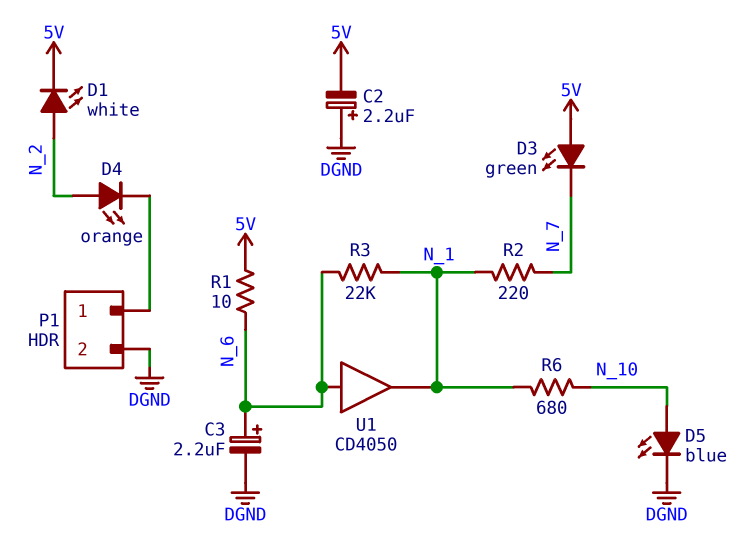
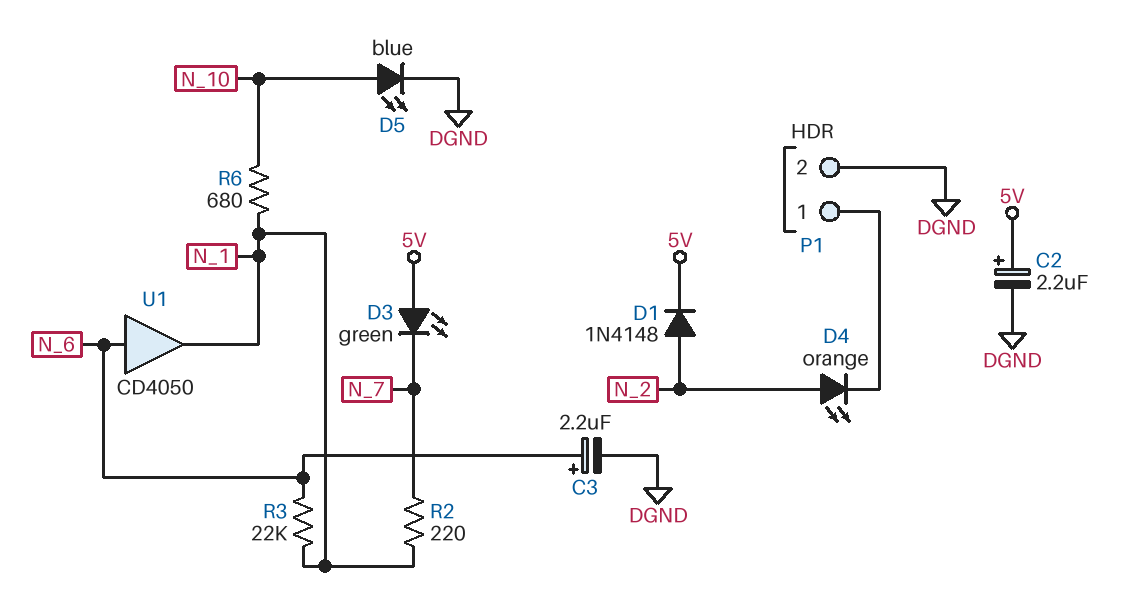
C2: 2.2uF (plus DGND, minus 5V) -> 2.2uF (plus 5V, minus DGND)
D1: LED white (A N_2, K 5V) -> diode 1N4148 (A N_2, K 5V)
R1: 10 (5V, N_6) -> none

